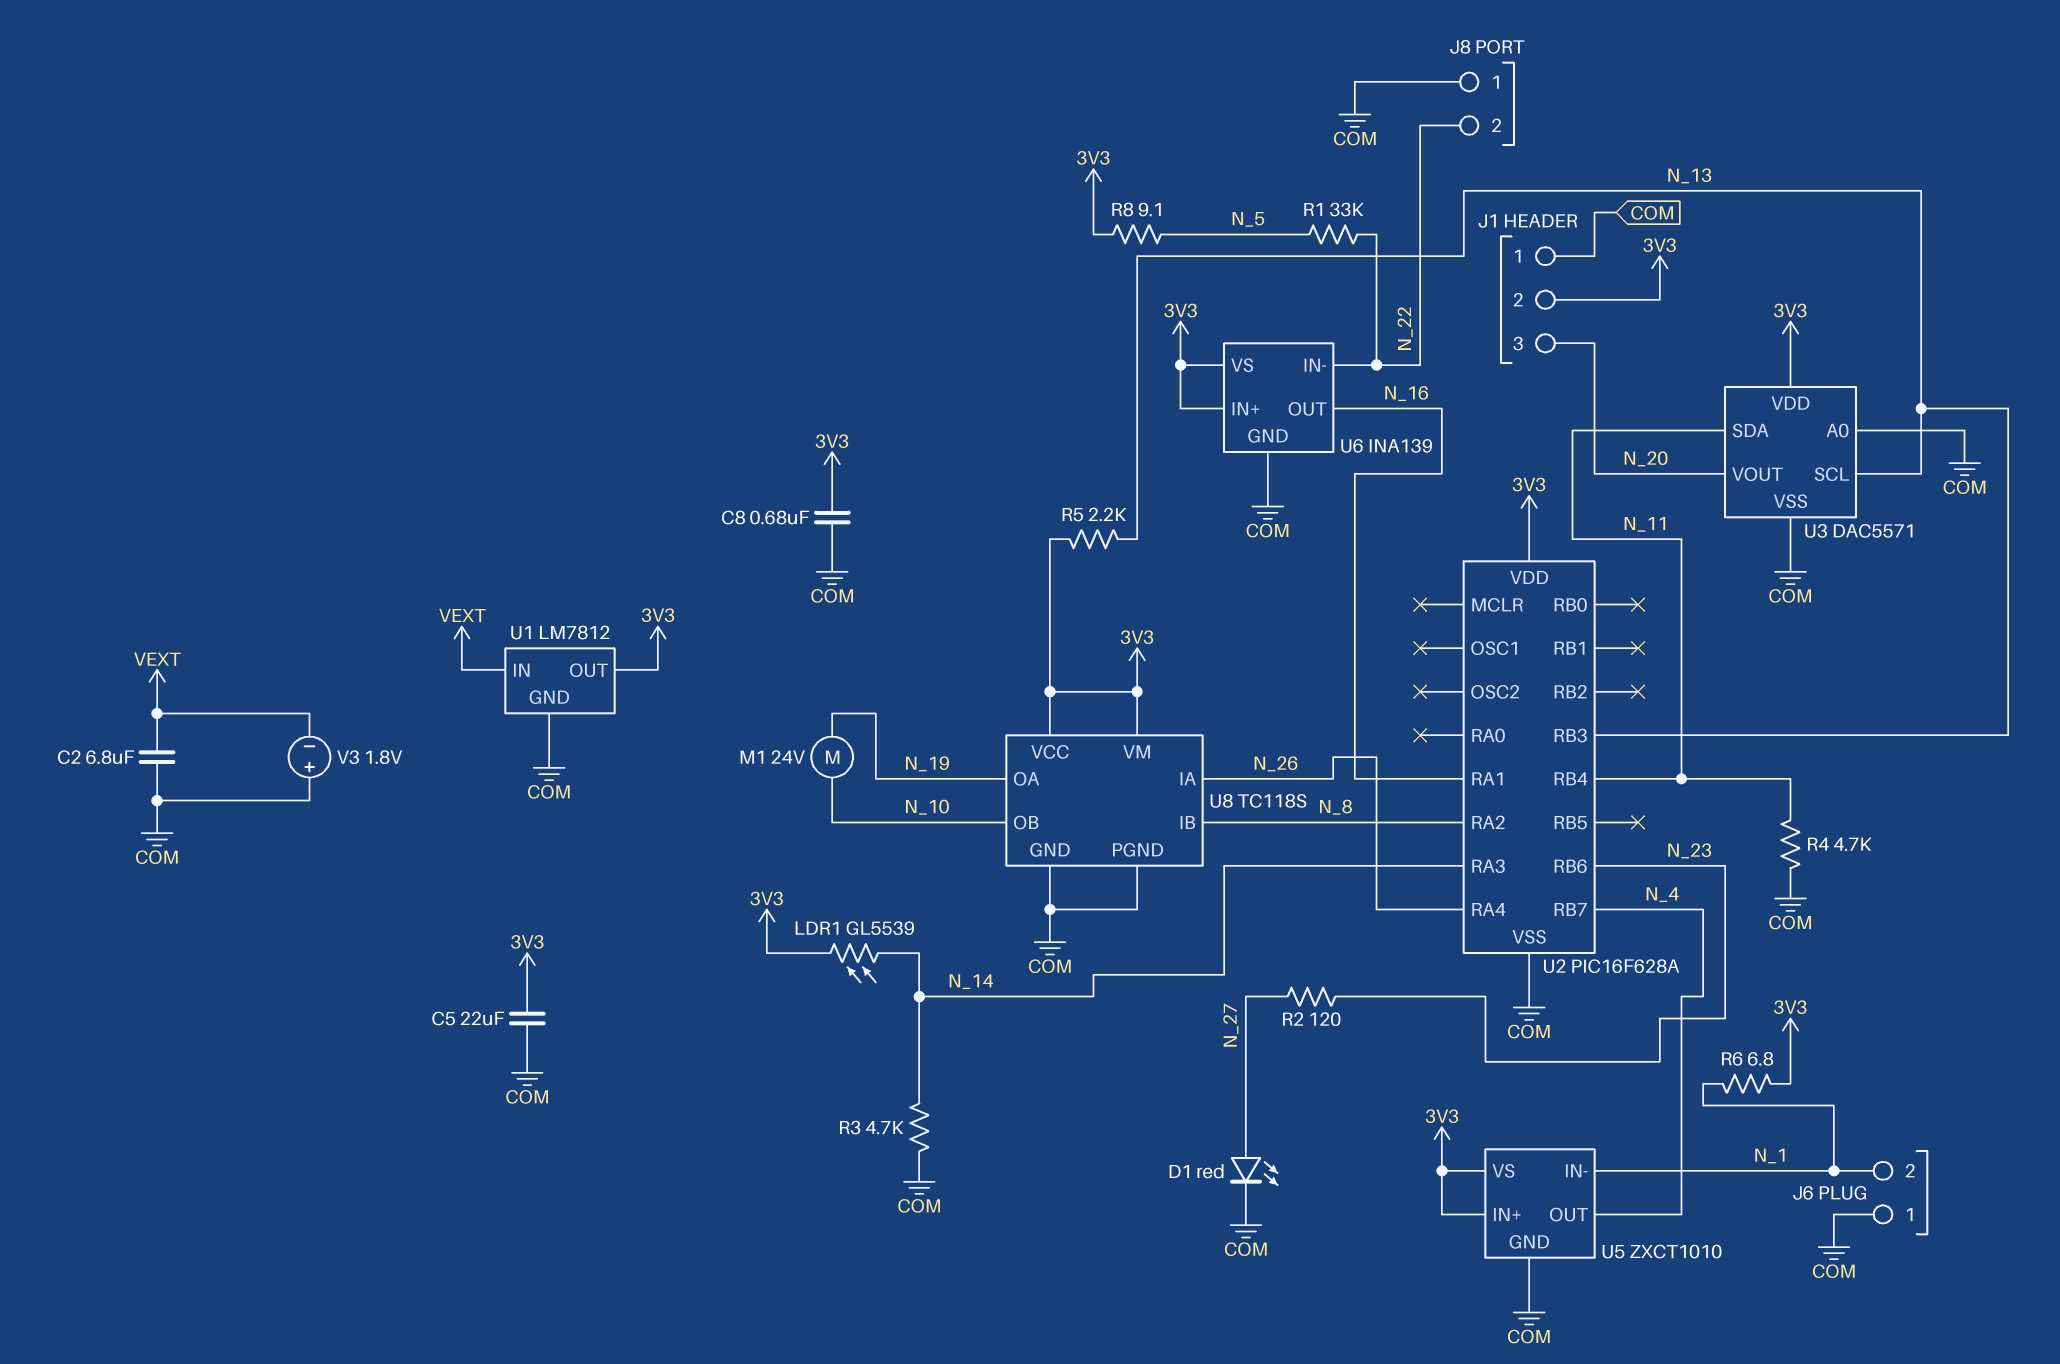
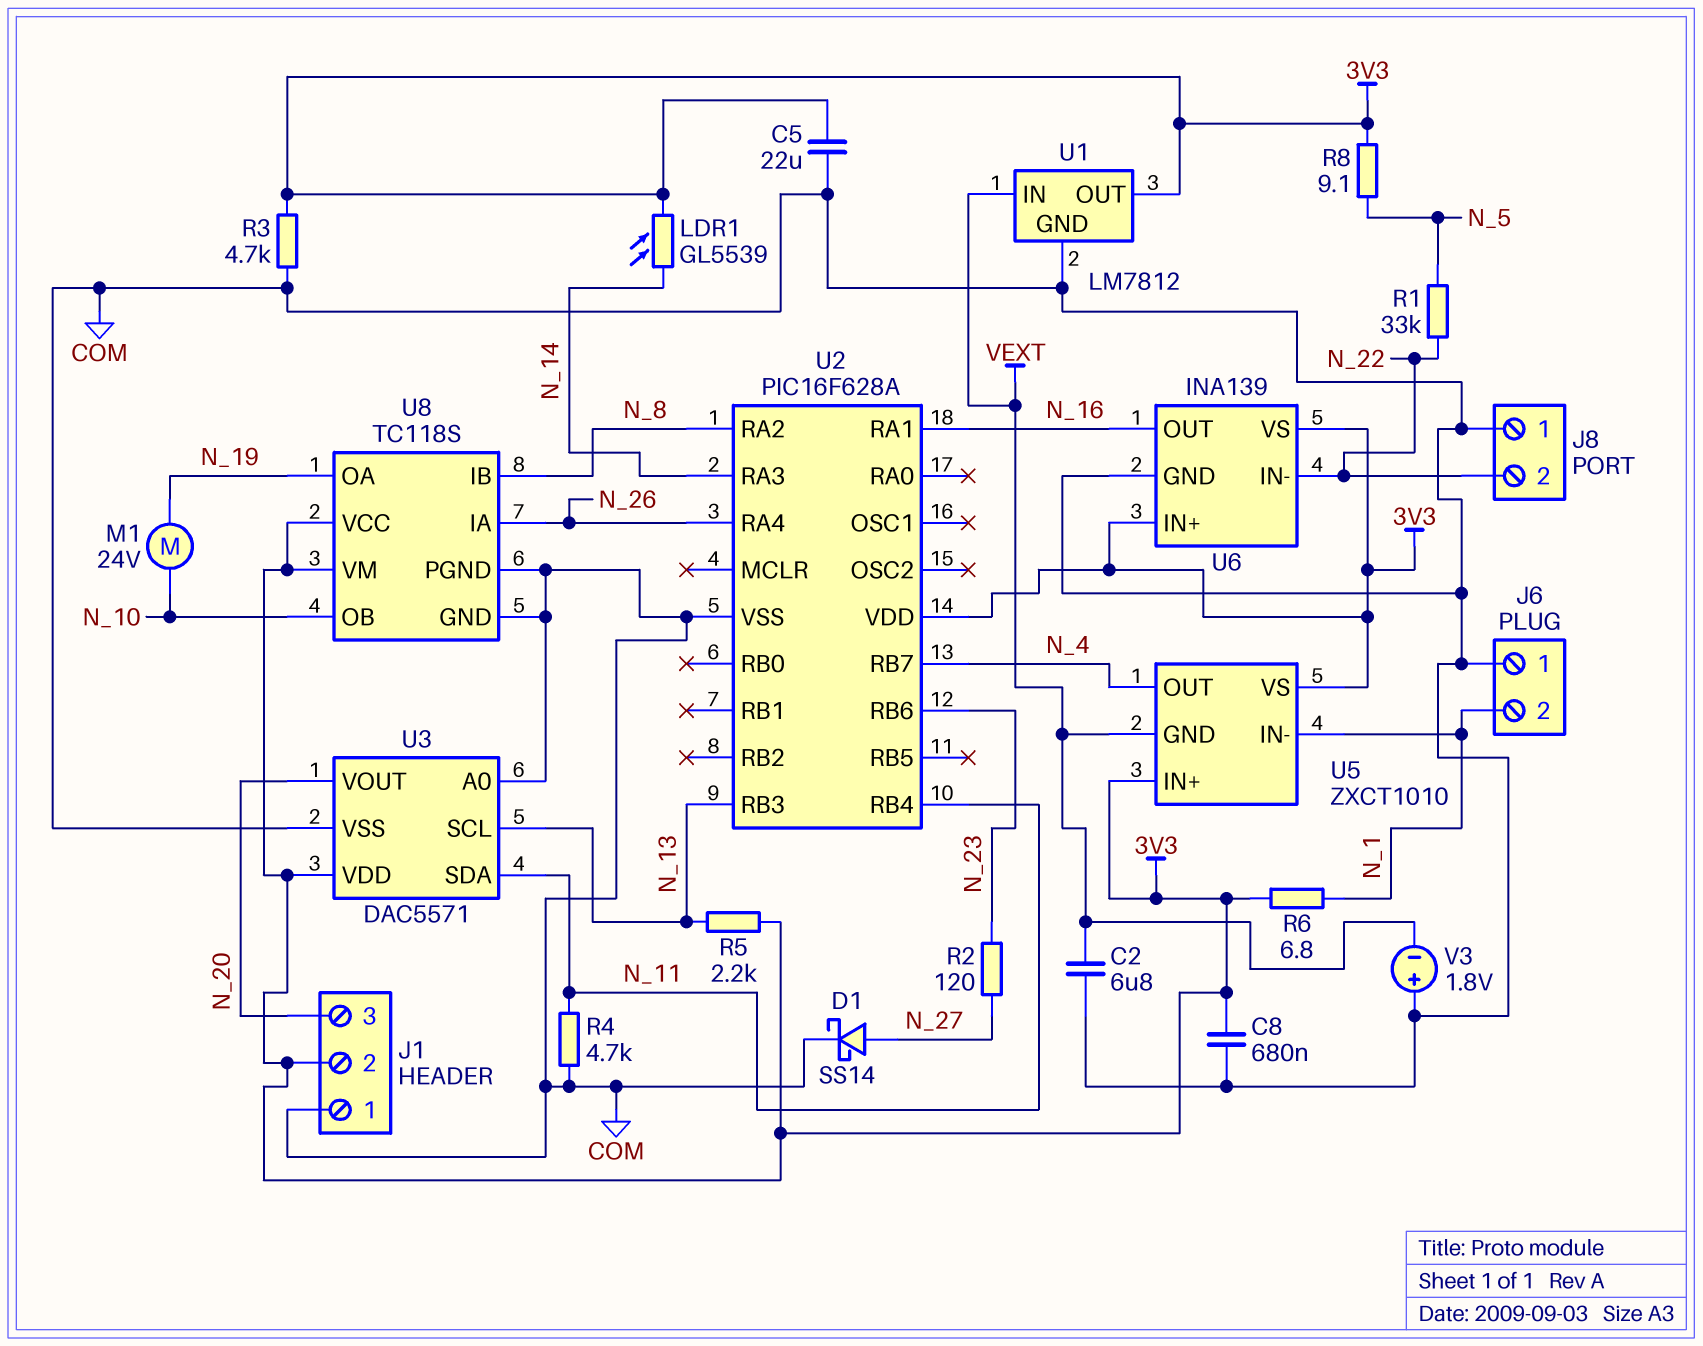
D1: LED red (A N_27, K COM) -> schottky SS14 (A N_27, K COM)
R3: 4.7k (COM, N_14) -> 4.7k (3V3, COM)
U5 pin GND: COM -> VEXT

